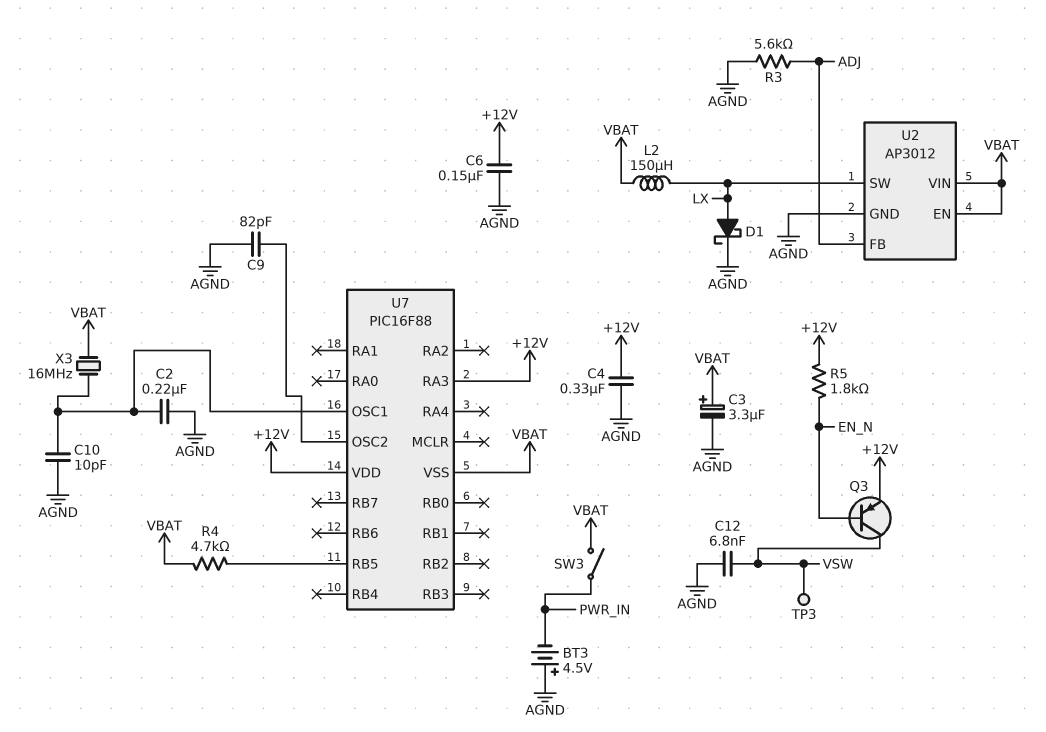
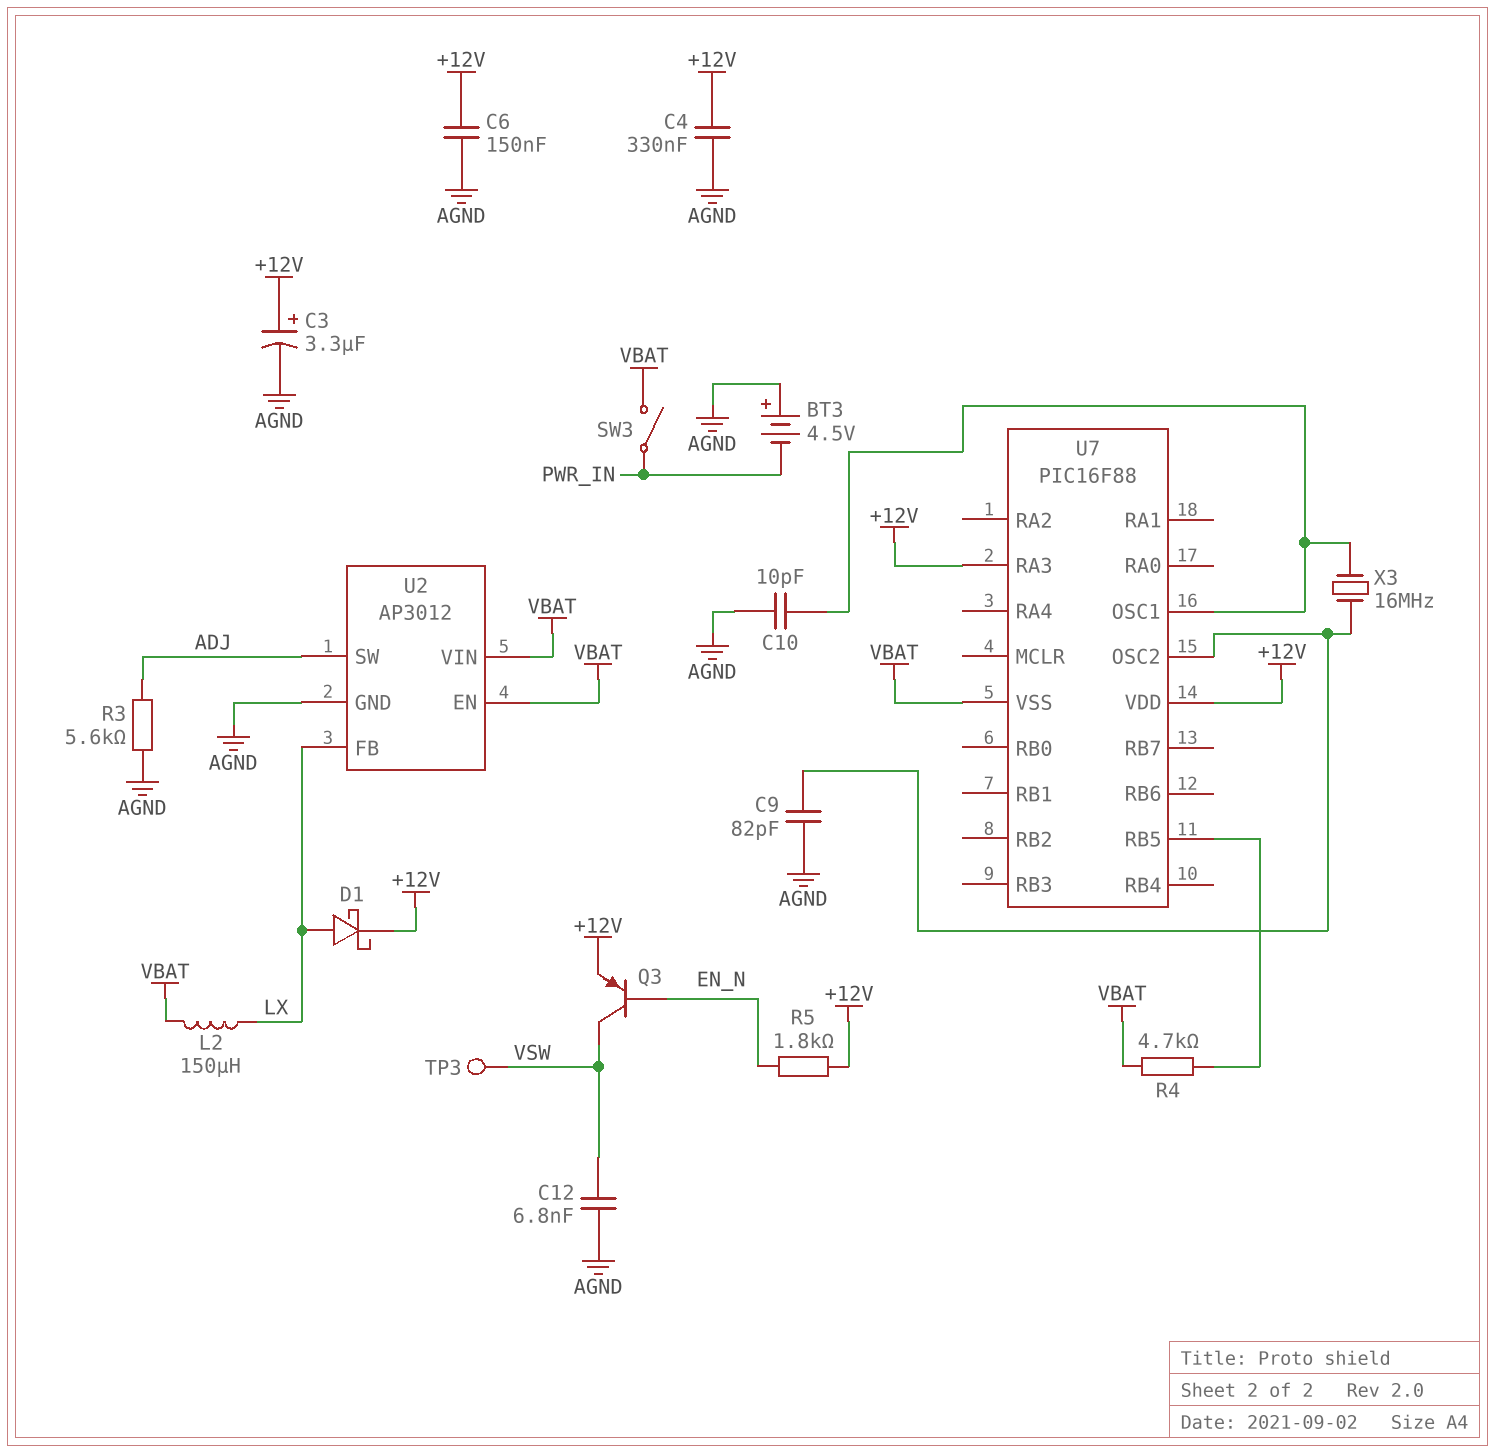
C2: 220nF (AGND, U7/OSC1) -> none
C3: 3.3uF (plus VBAT, minus AGND) -> 3.3uF (plus +12V, minus AGND)
D1: schottky (A LX, K AGND) -> schottky (A LX, K +12V)
U2 pin FB: ADJ -> LX
U2 pin SW: LX -> ADJ
X3: 16MHz (U7/OSC1, VBAT) -> 16MHz (U7/OSC1, U7/OSC2)

